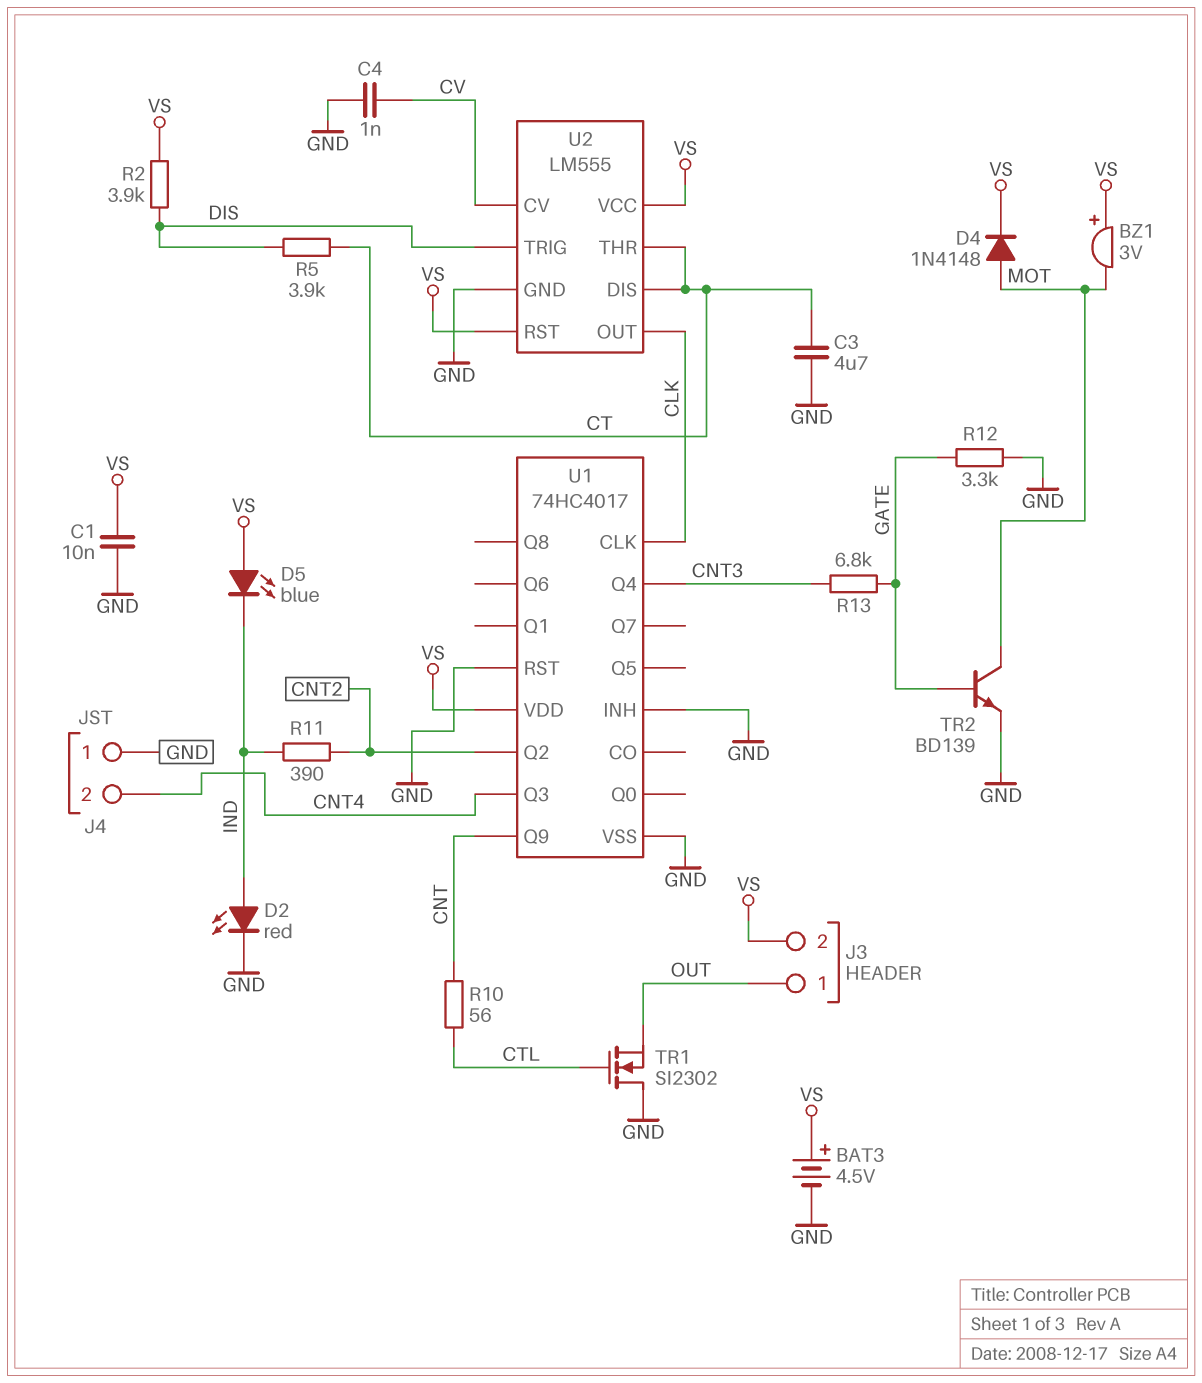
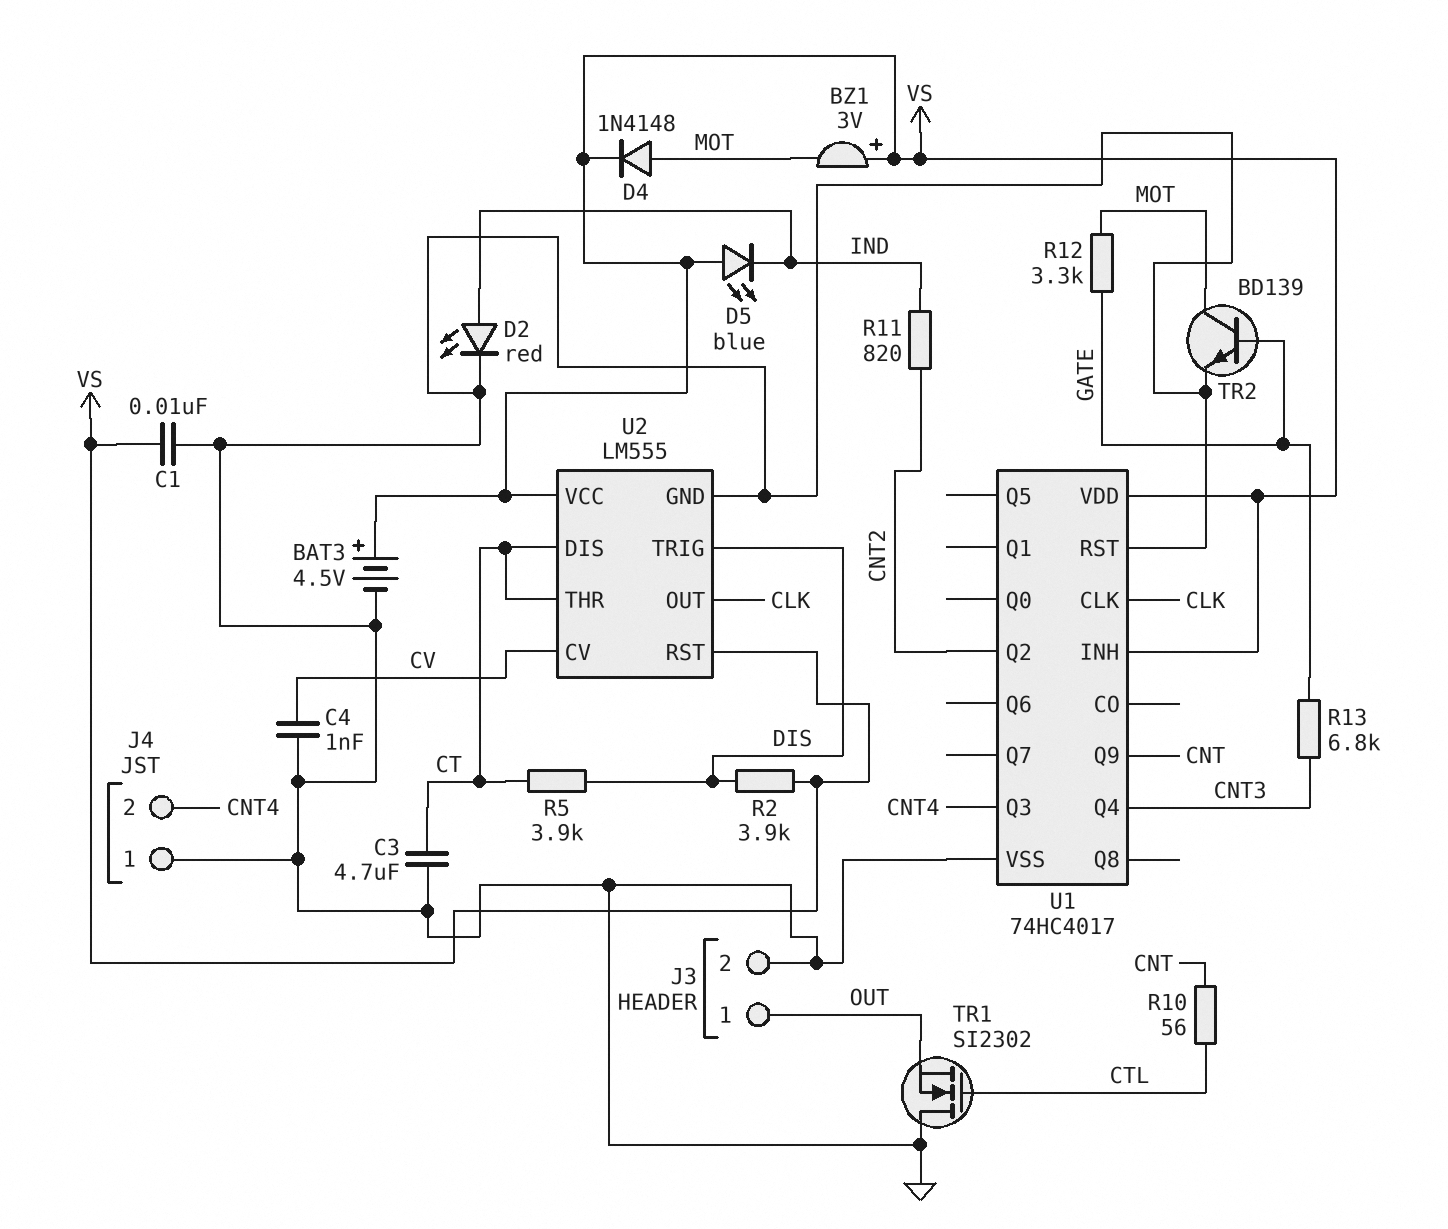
J3 pin 2: VS -> GND
R11: 390 (CNT2, IND) -> 820 (CNT2, IND)
R12: 3.3k (GATE, GND) -> 3.3k (GATE, MOT)
U1 pin INH: GND -> VS

